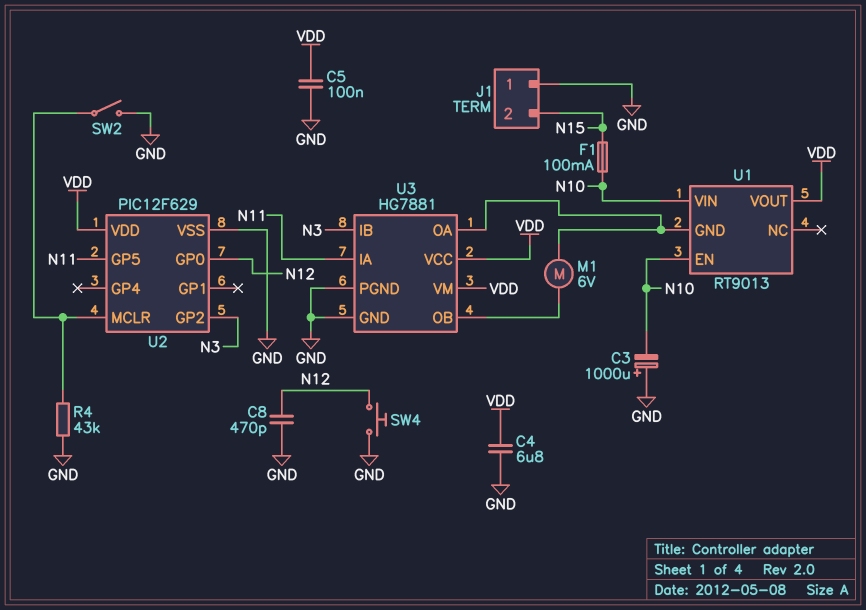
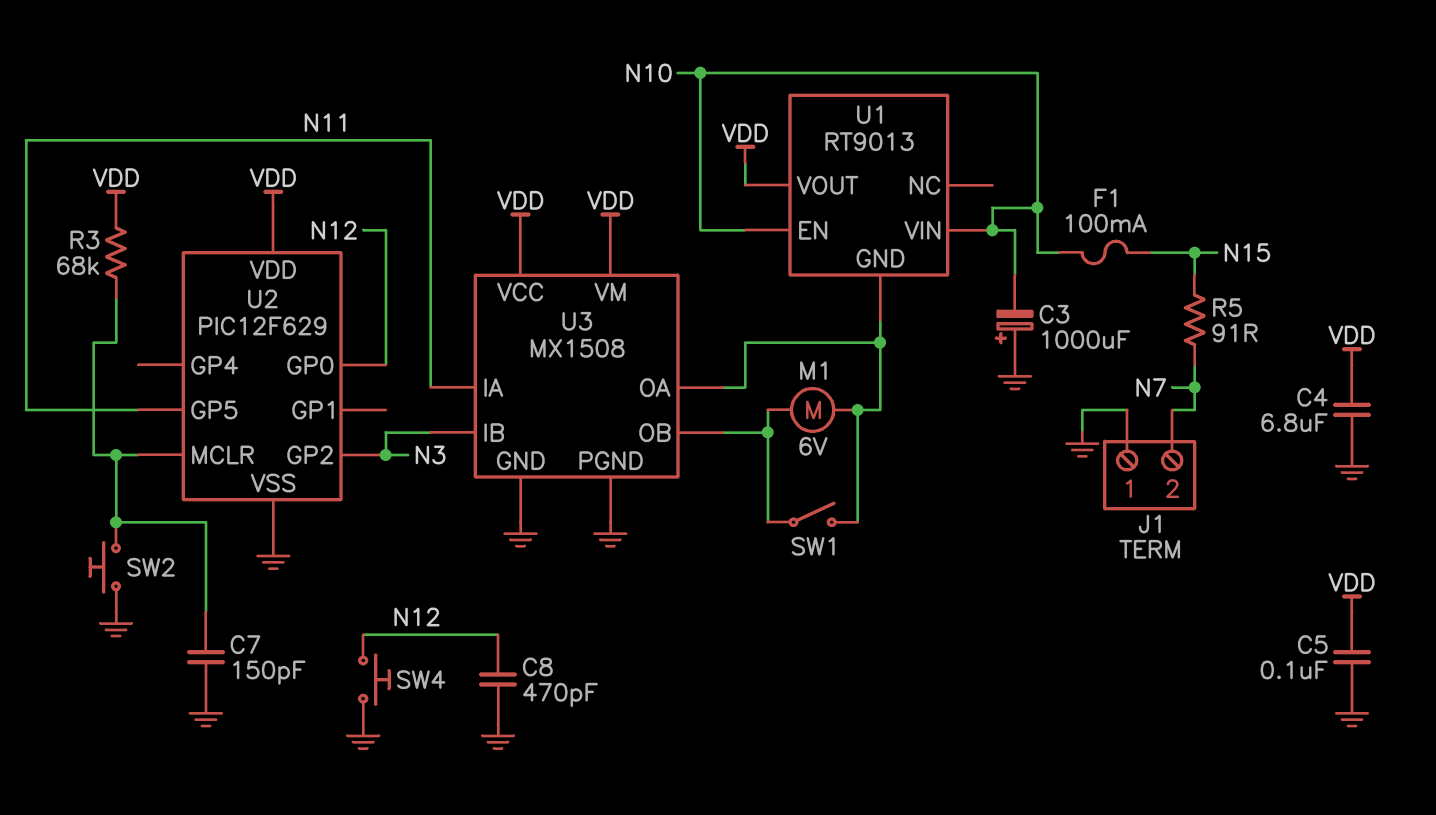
C7: none -> 150pF (GND, U2/MCLR)
J1 pin 2: N15 -> N7
R3: none -> 68k (U2/MCLR, VDD)
R4: 43k (GND, U2/MCLR) -> none
R5: none -> 91 (N7, N15)
SW1: none -> switch (U1/GND, U3/OB)
SW2: switch (GND, U2/MCLR) -> button (GND, U2/MCLR)
U3: HG7881 -> MX1508

